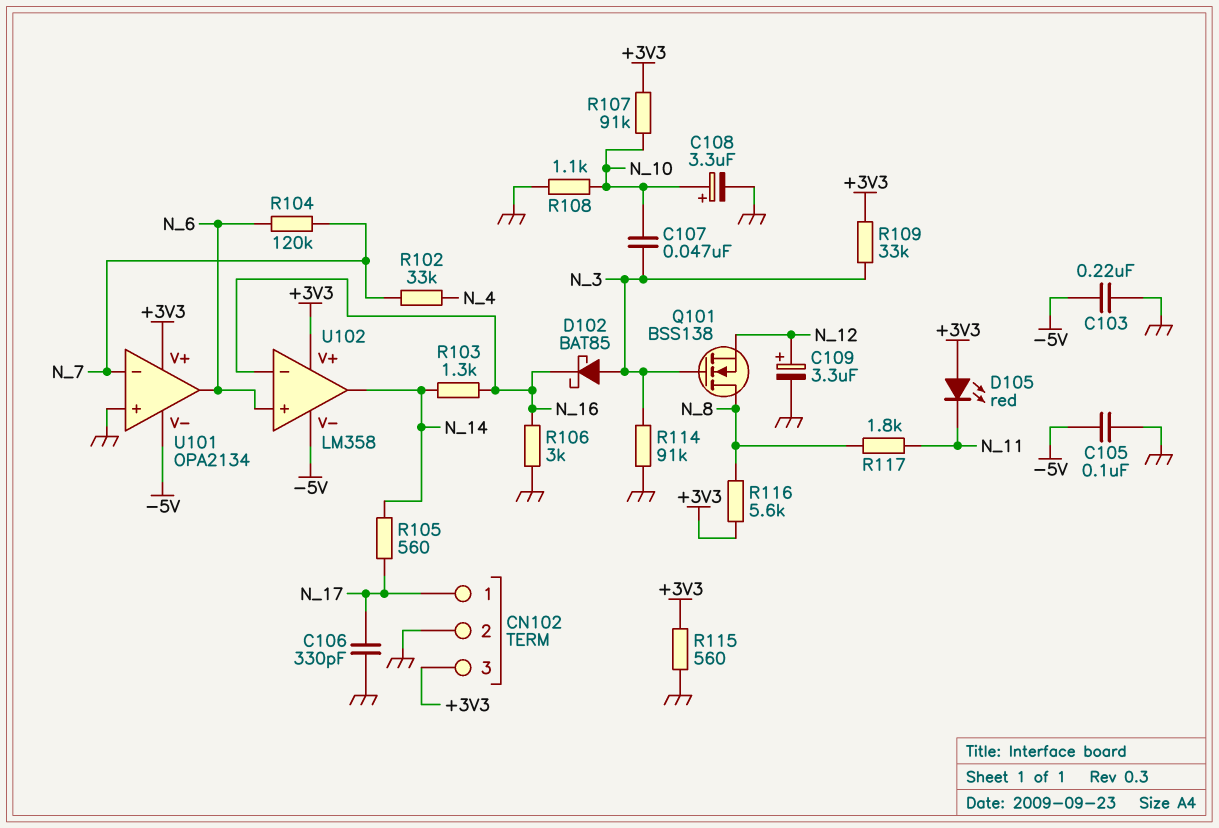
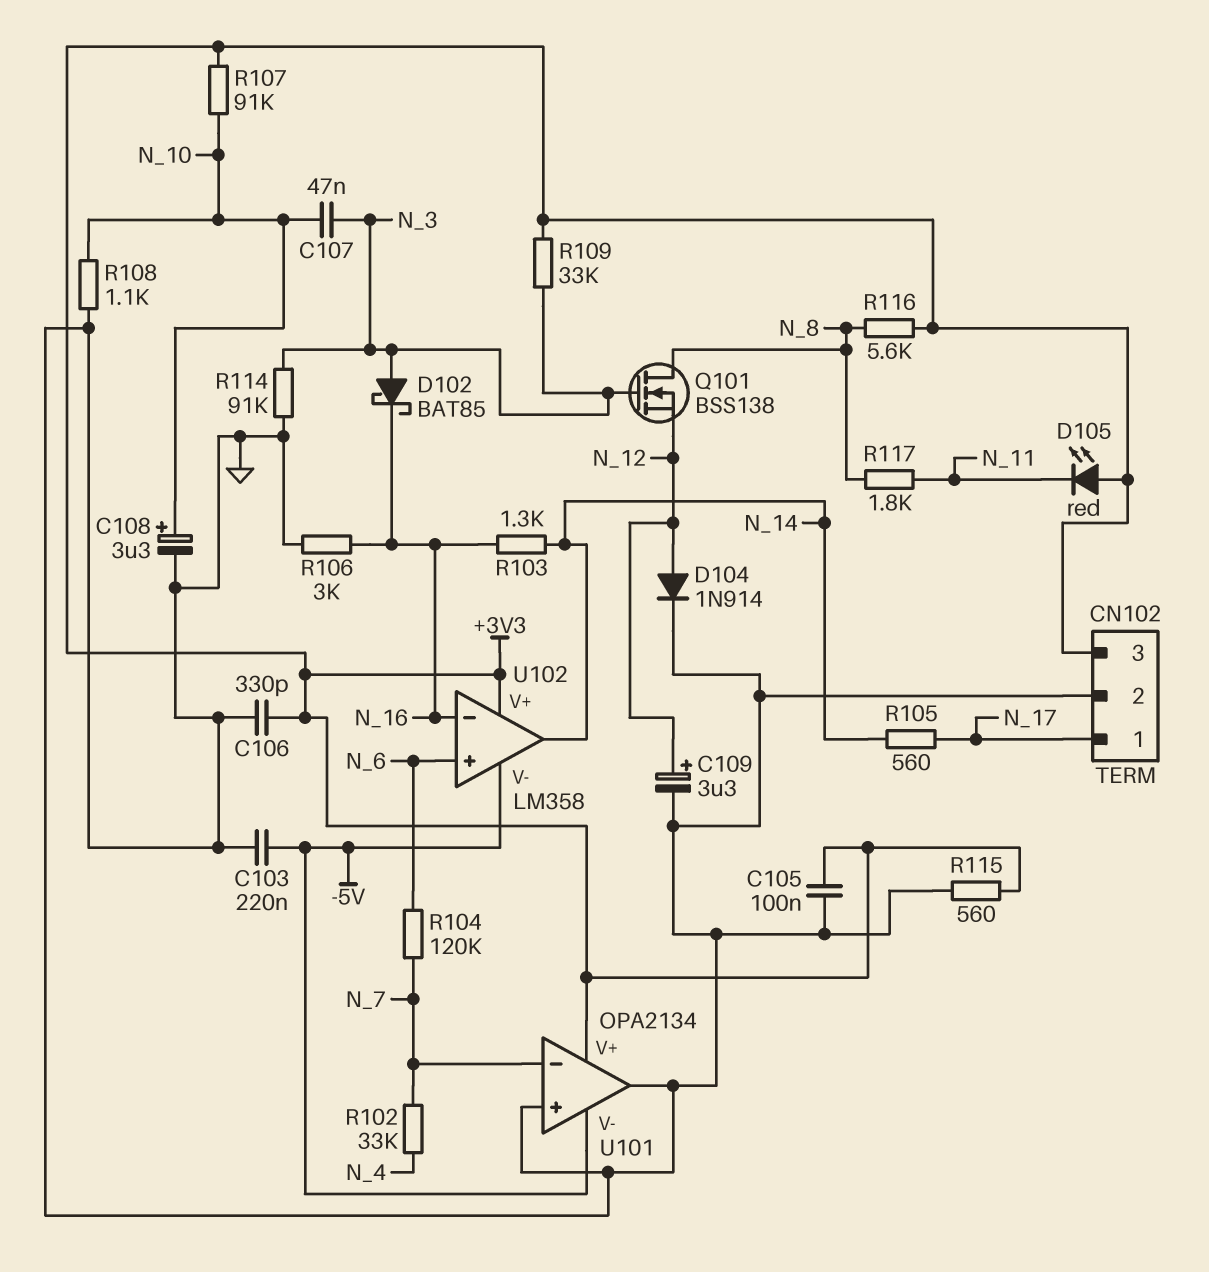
C105: 100nF (-5V, GND) -> 100nF (+3V3, GND)
C106: 330pF (GND, N_17) -> 330pF (+3V3, GND)
D104: none -> diode 1N914 (A N_12, K GND)
U101 pin out: N_6 -> GND

